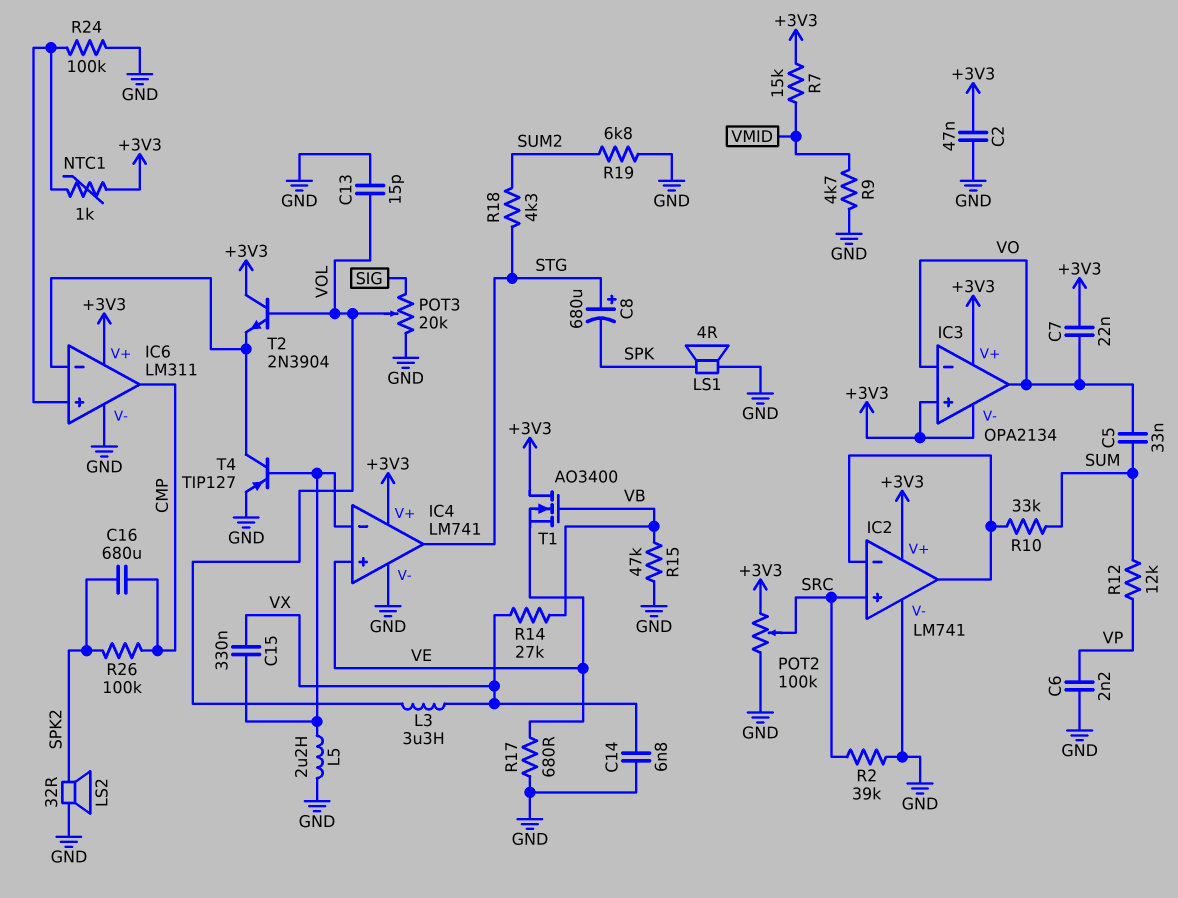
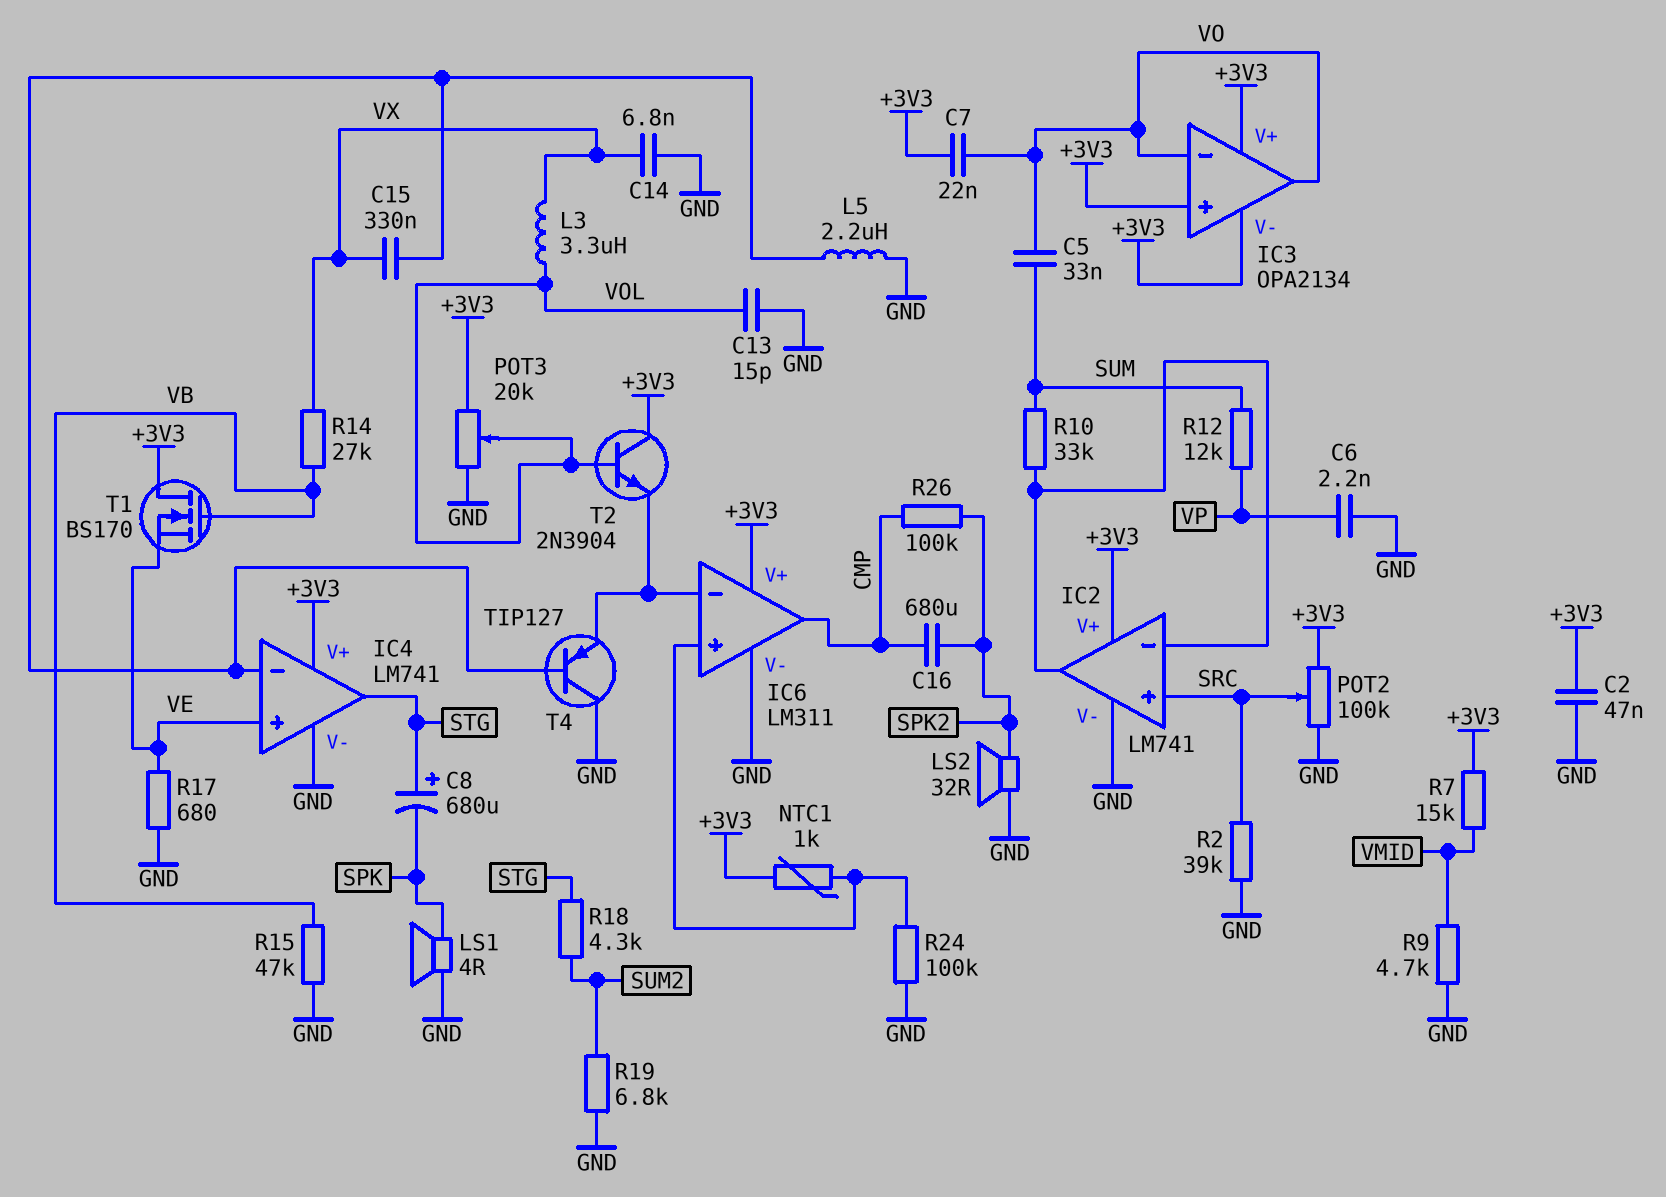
POT3: 20k (GND, SIG, wiper VOL) -> 20k (+3V3, GND, wiper VOL)
T1: NMOS AO3400 (G VB, D +3V3, S VE) -> NMOS BS170 (G VB, D +3V3, S VE)
T4: PNP TIP127 (B IC4/in-, C IC6/in-, E GND) -> PNP TIP127 (B IC4/in-, C GND, E IC6/in-)

